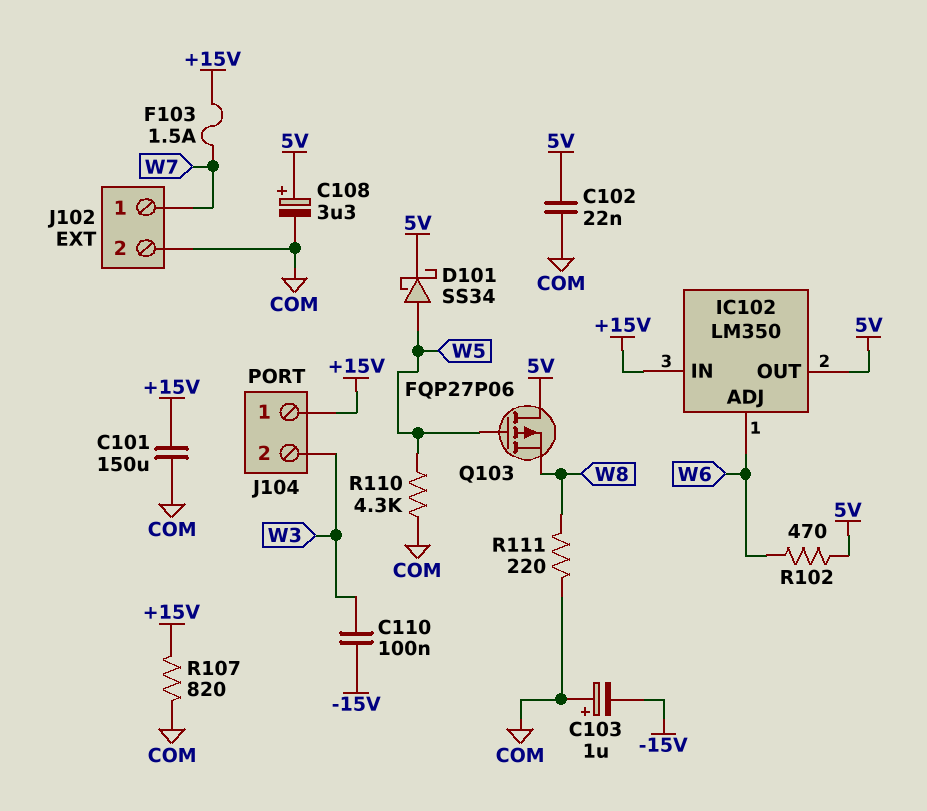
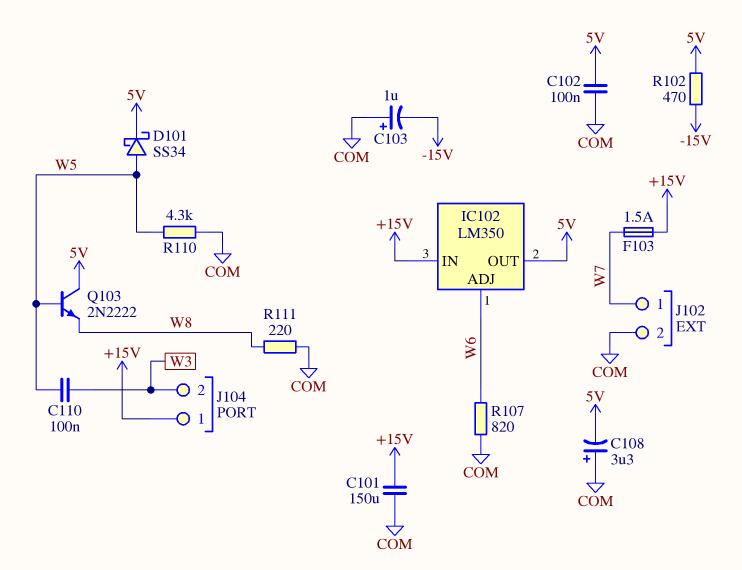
C102: 22nF (5V, COM) -> 100nF (5V, COM)
C108: 3.3uF (plus 5V, minus COM) -> 3.3uF (plus COM, minus 5V)
C110: 100nF (-15V, W3) -> 100nF (W3, W5)
Q103: PMOS FQP27P06 (G W5, D 5V, S W8) -> NPN 2N2222 (B W5, C 5V, E W8)
R102: 470 (5V, W6) -> 470 (-15V, 5V)
R107: 820 (+15V, COM) -> 820 (COM, W6)

